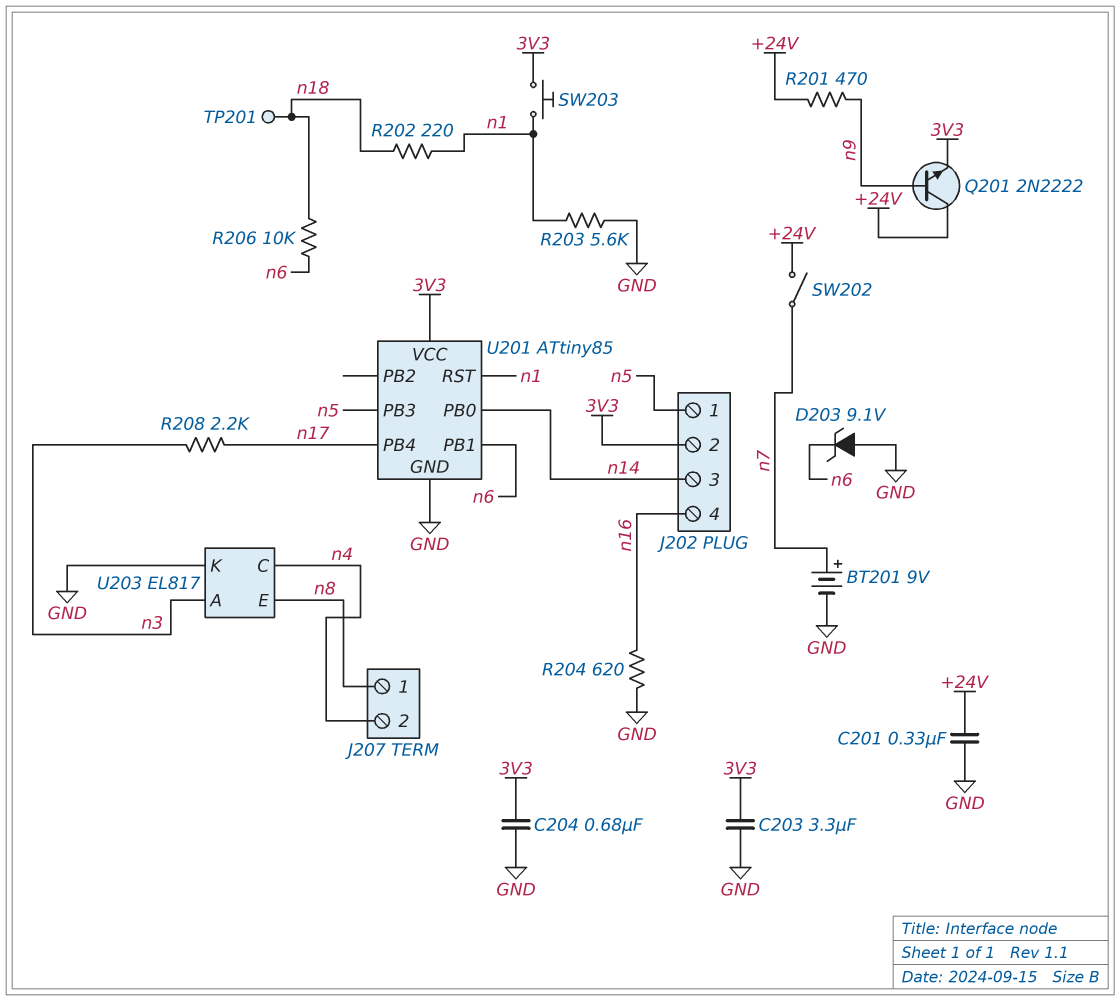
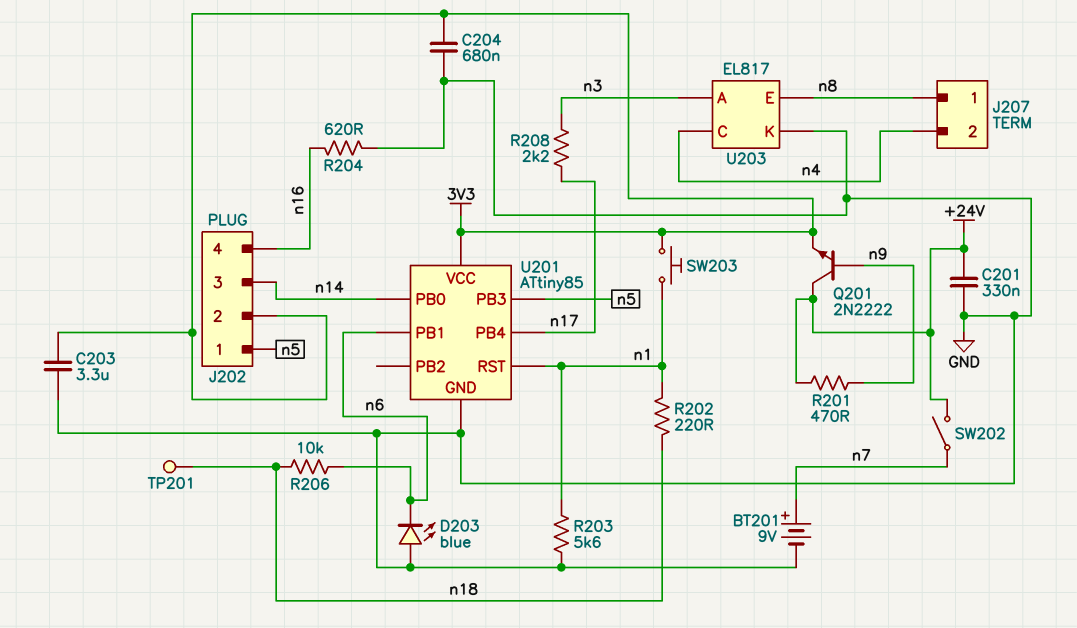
D203: zener 9.1V (A GND, K n6) -> LED blue (A GND, K n6)

